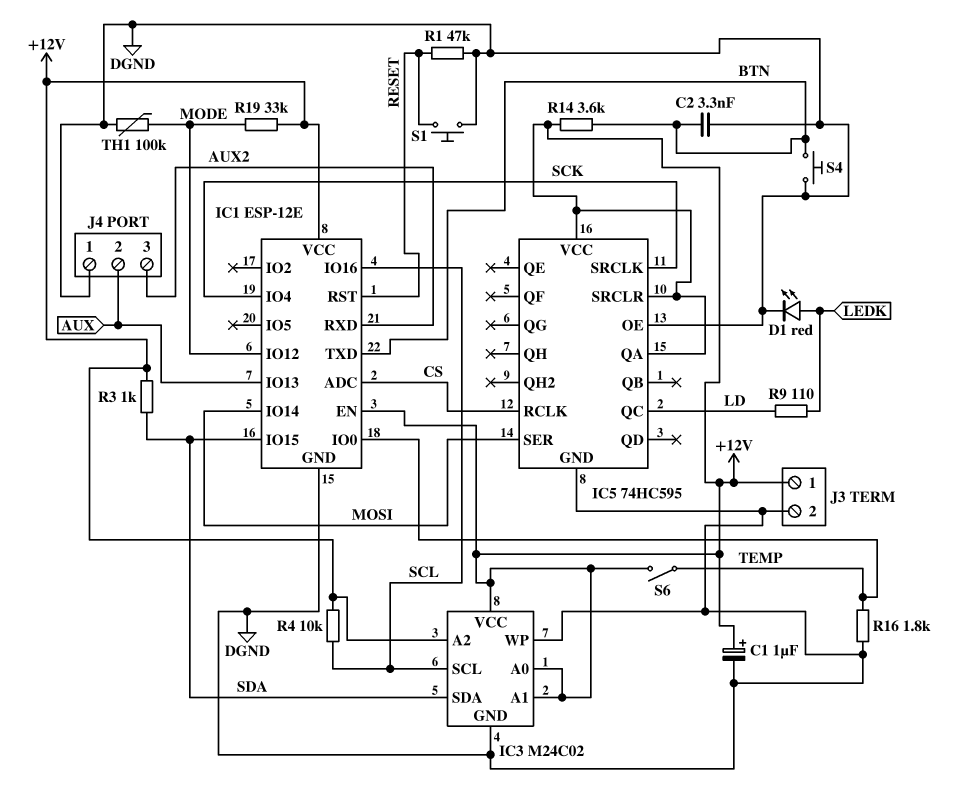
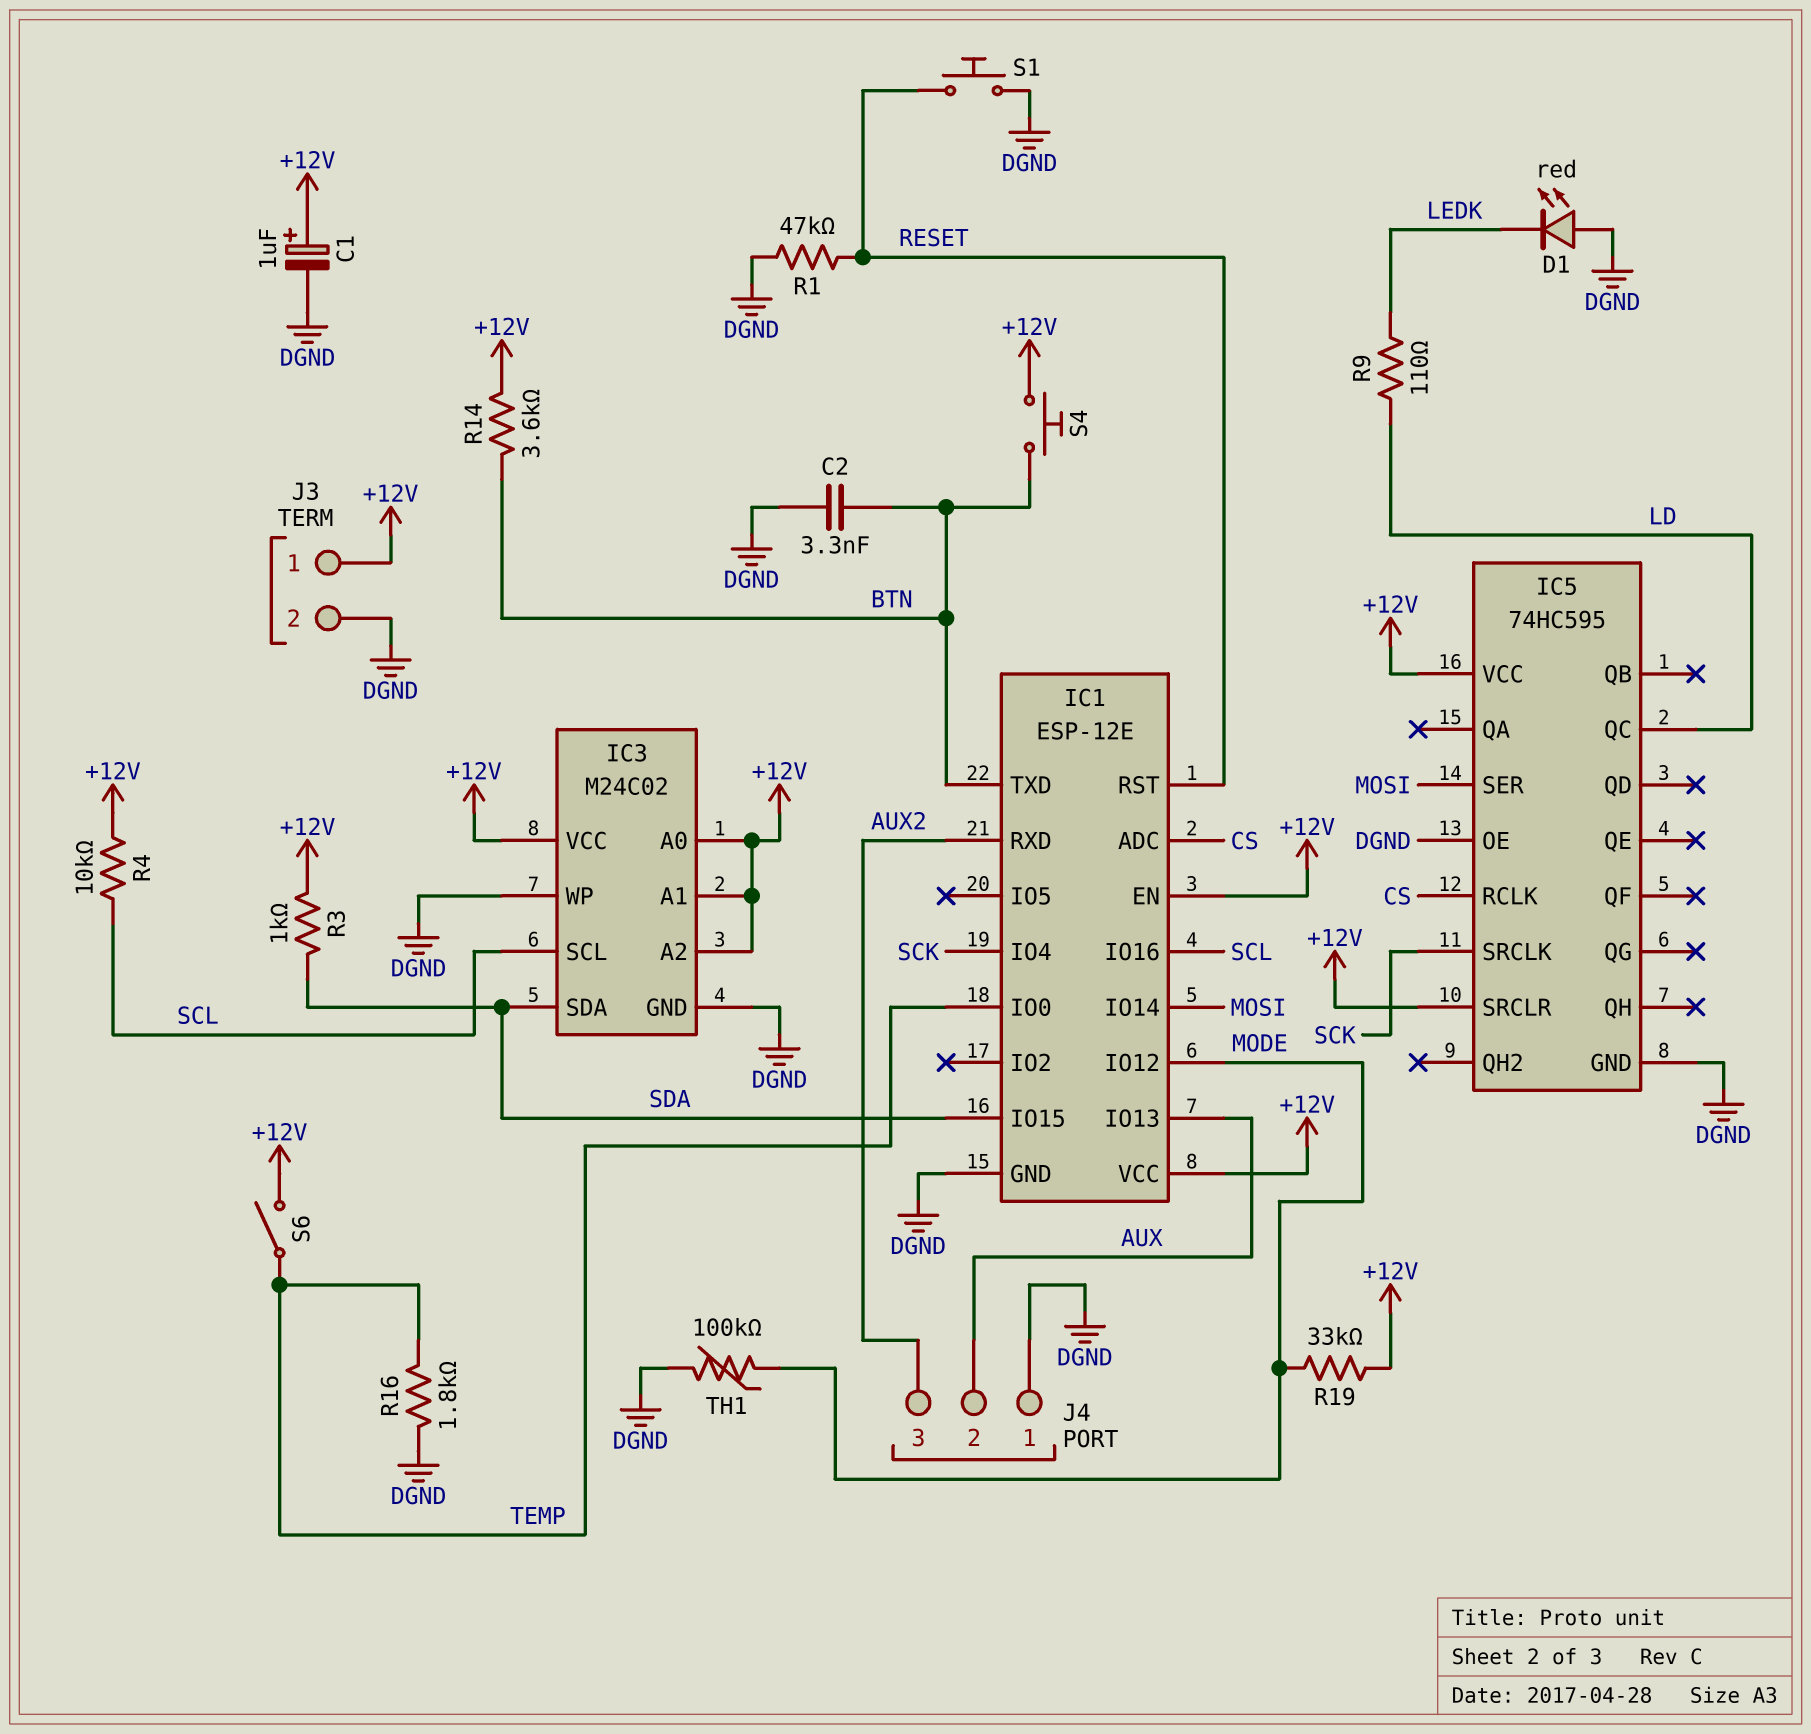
D1: LED red (A LEDK, K DGND) -> LED red (A DGND, K LEDK)
IC5 pin QA: +12V -> none
S4: button (BTN, DGND) -> button (+12V, BTN)

